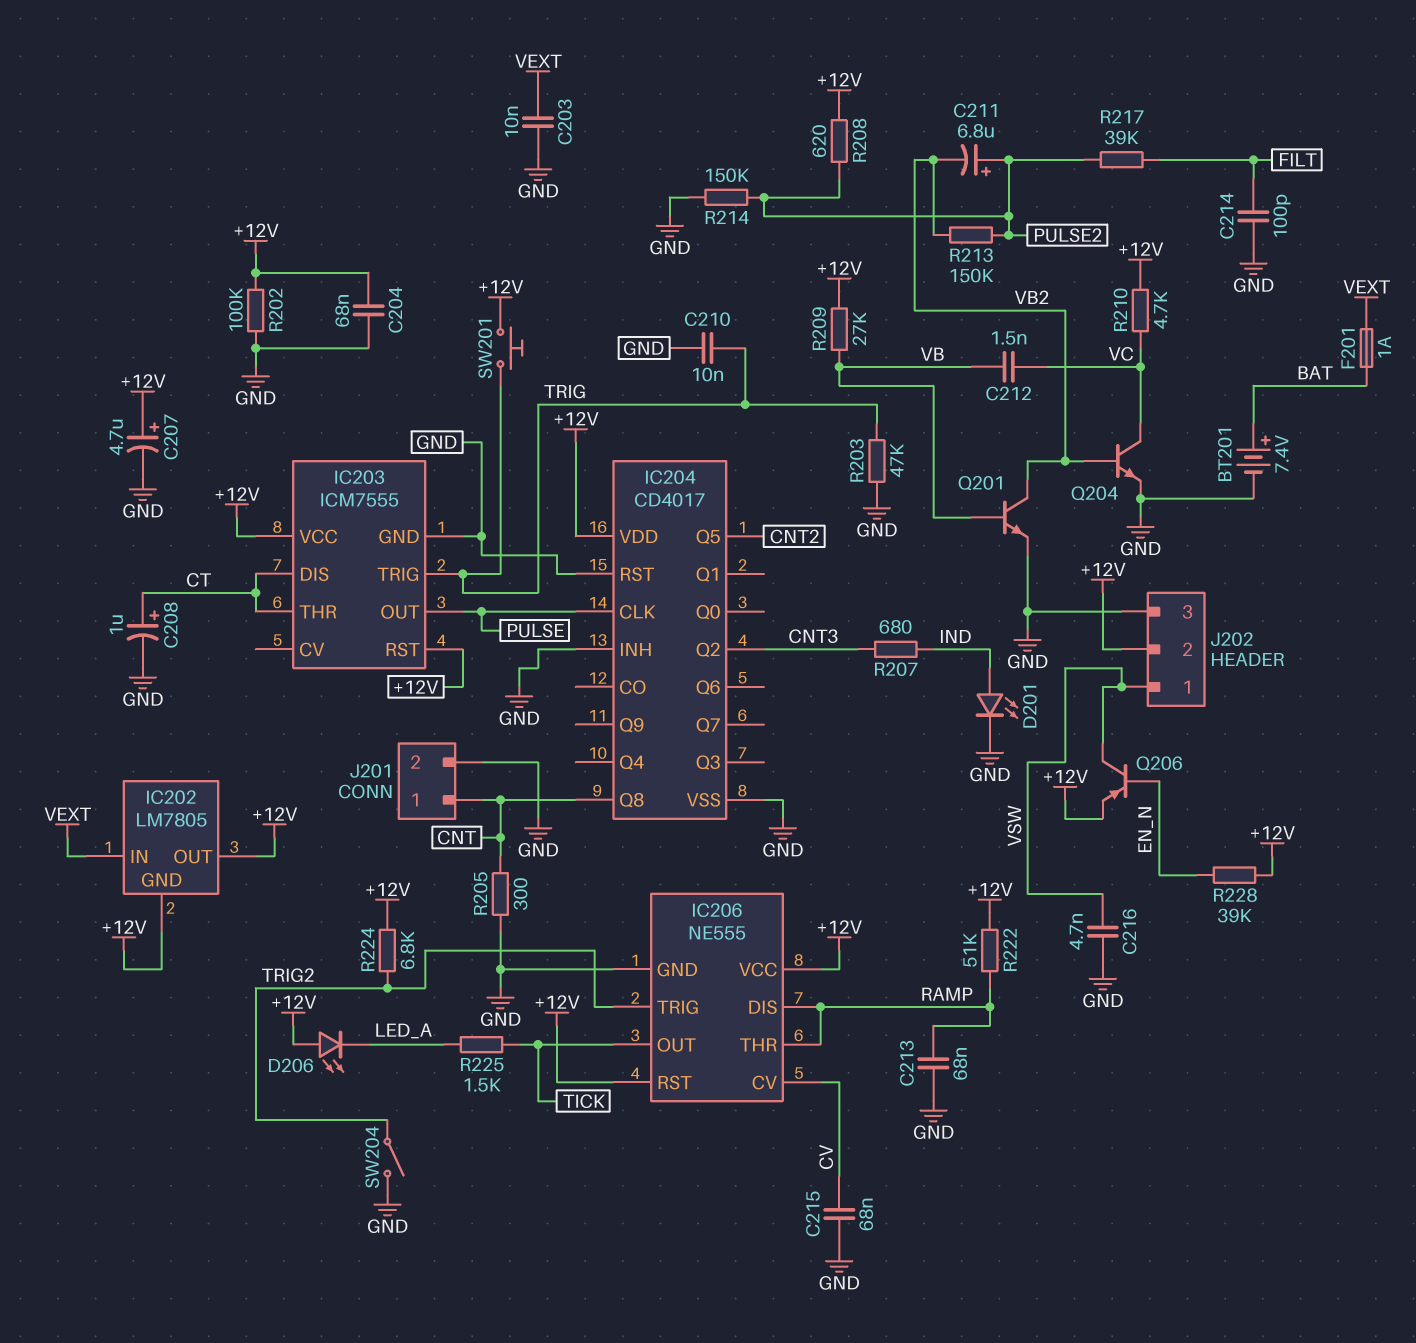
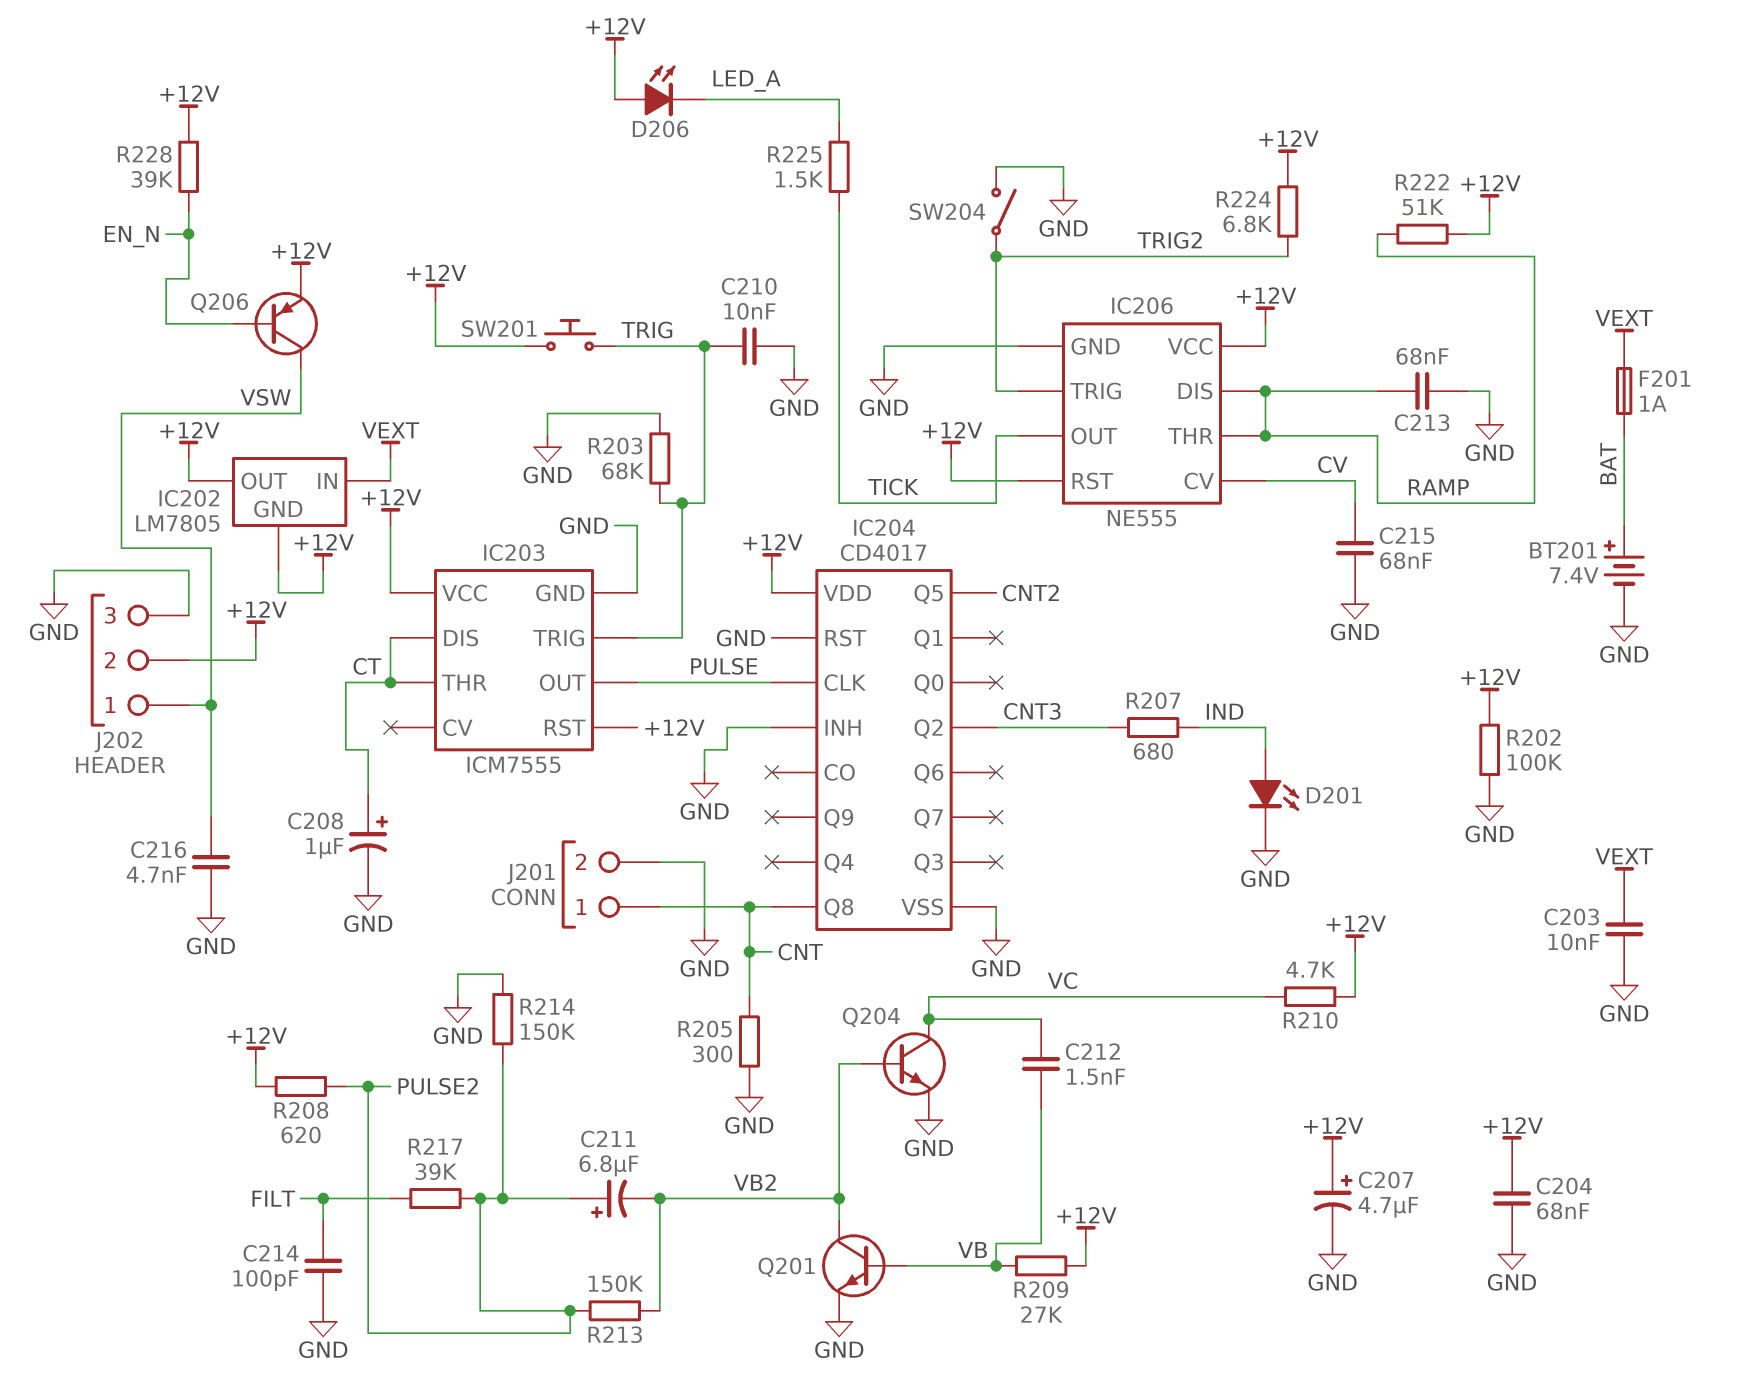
R203: 47k (GND, TRIG) -> 68k (GND, TRIG)

